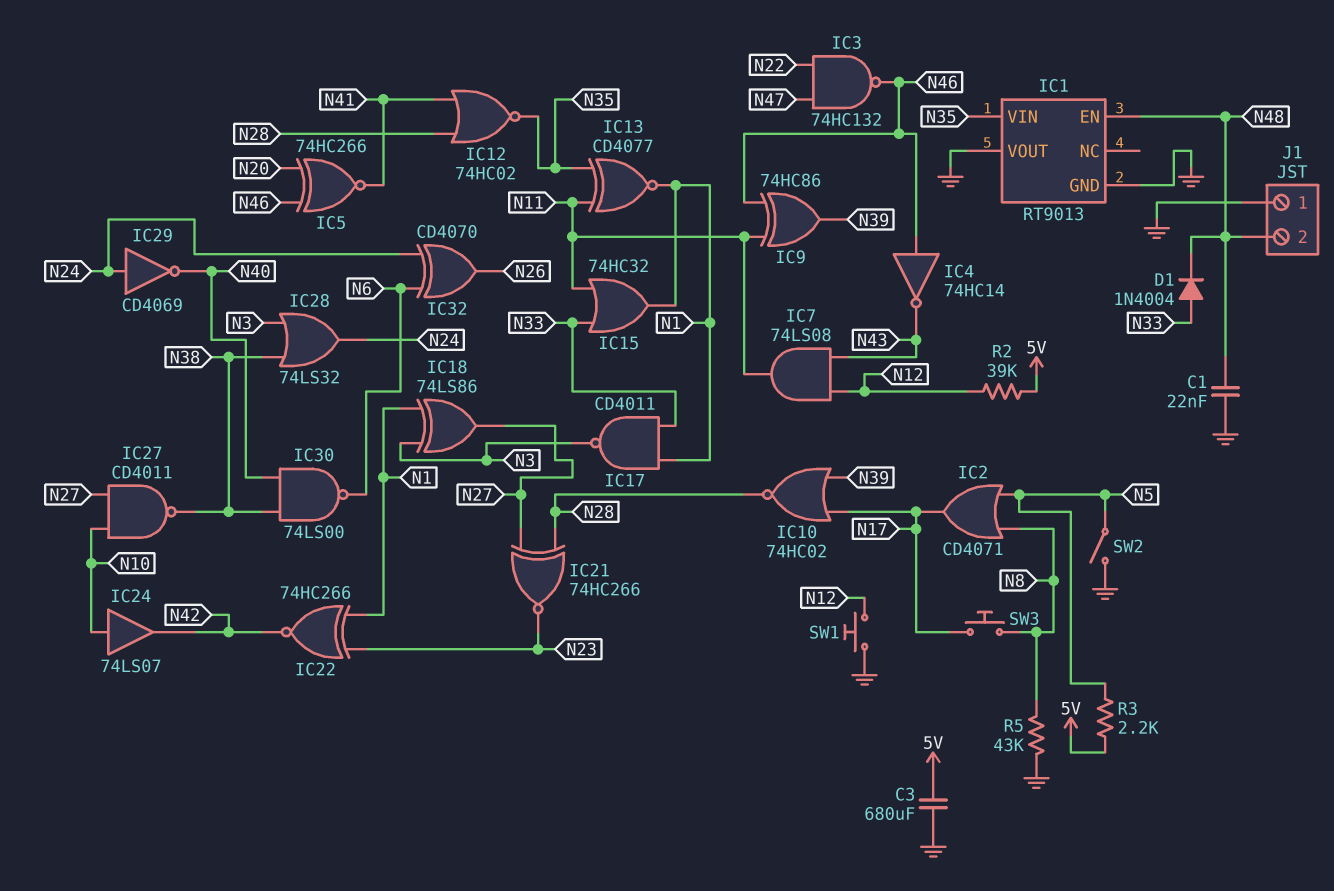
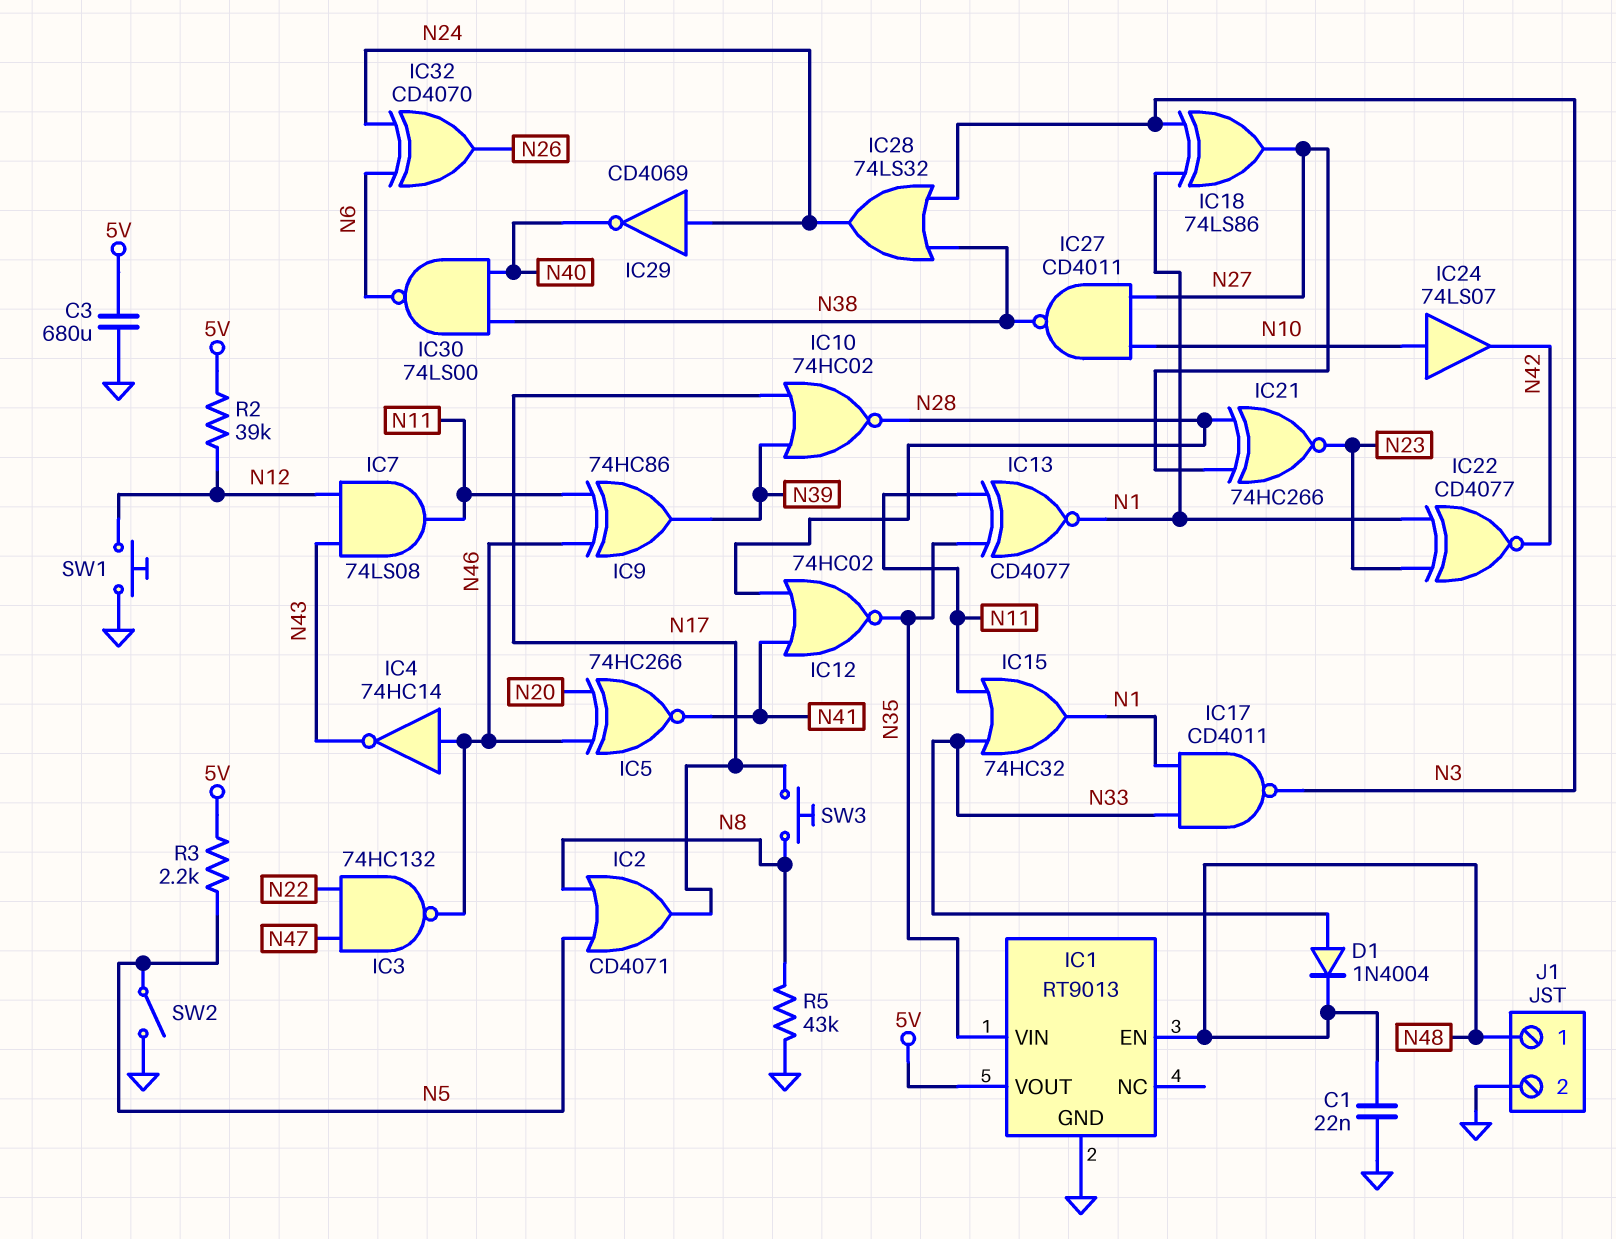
IC1 pin VOUT: GND -> 5V
IC22: XNOR 74HC266 (in N1, in N23, out N42) -> XNOR CD4077 (in N1, in N23, out N42)
J1 pin 1: GND -> N48
J1 pin 2: N48 -> GND

